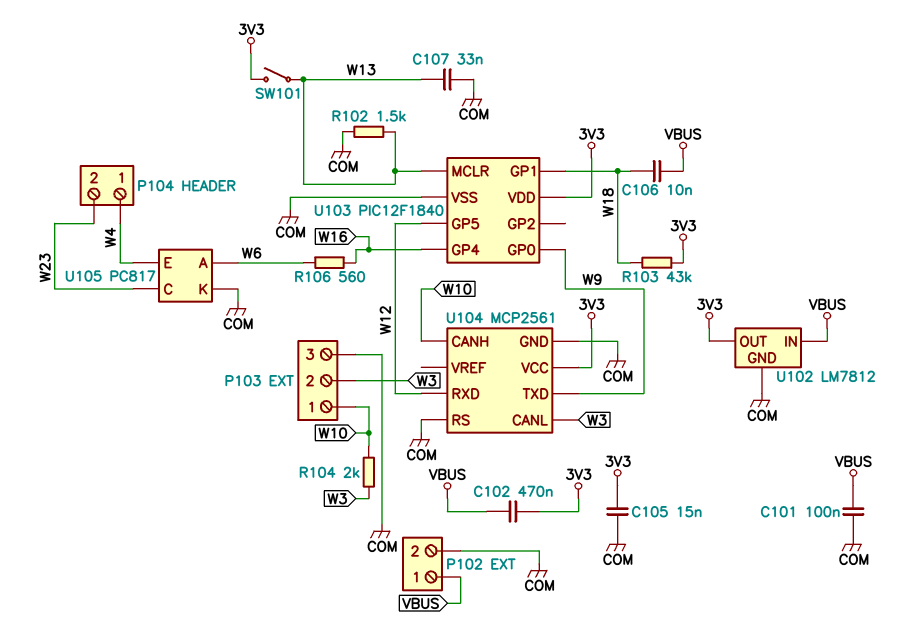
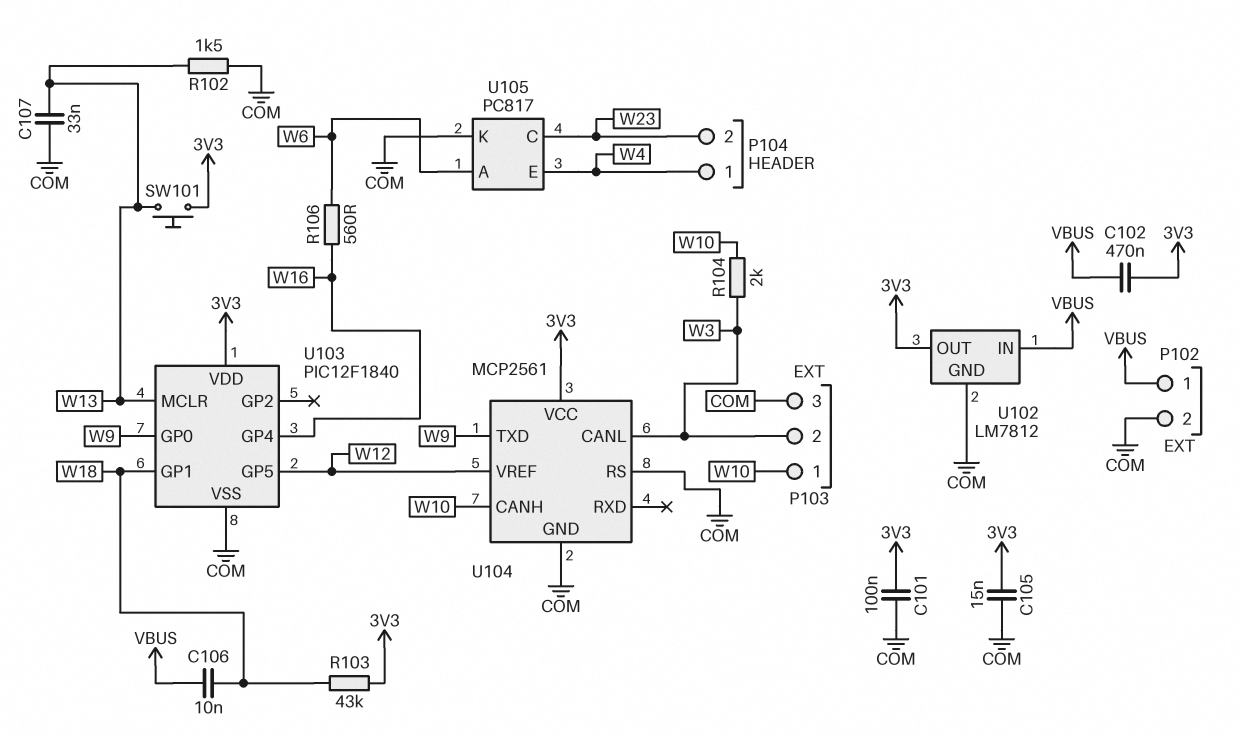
C101: 100nF (COM, VBUS) -> 100nF (3V3, COM)
SW101: switch (3V3, W13) -> button (3V3, W13)
U104 pin RXD: W12 -> none
U104 pin VREF: none -> W12

